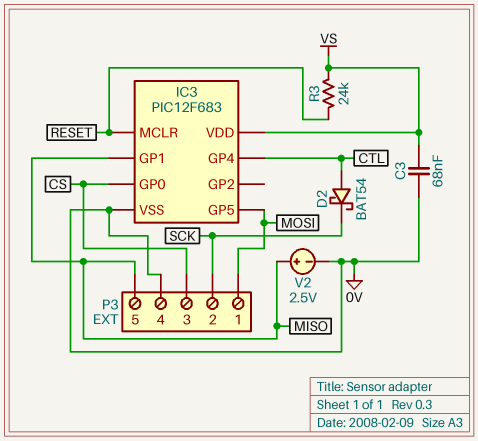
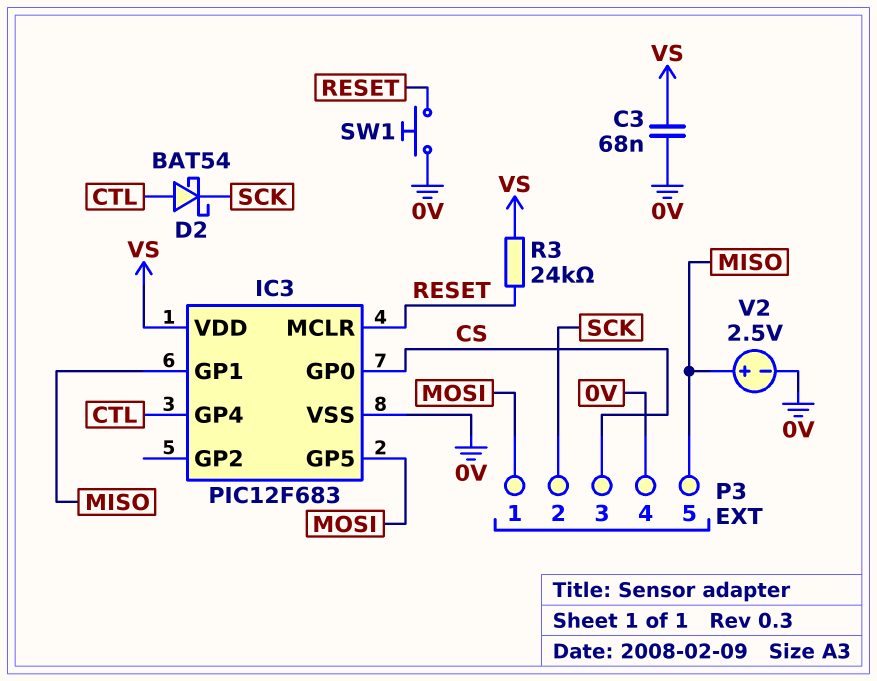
SW1: none -> button (0V, RESET)

